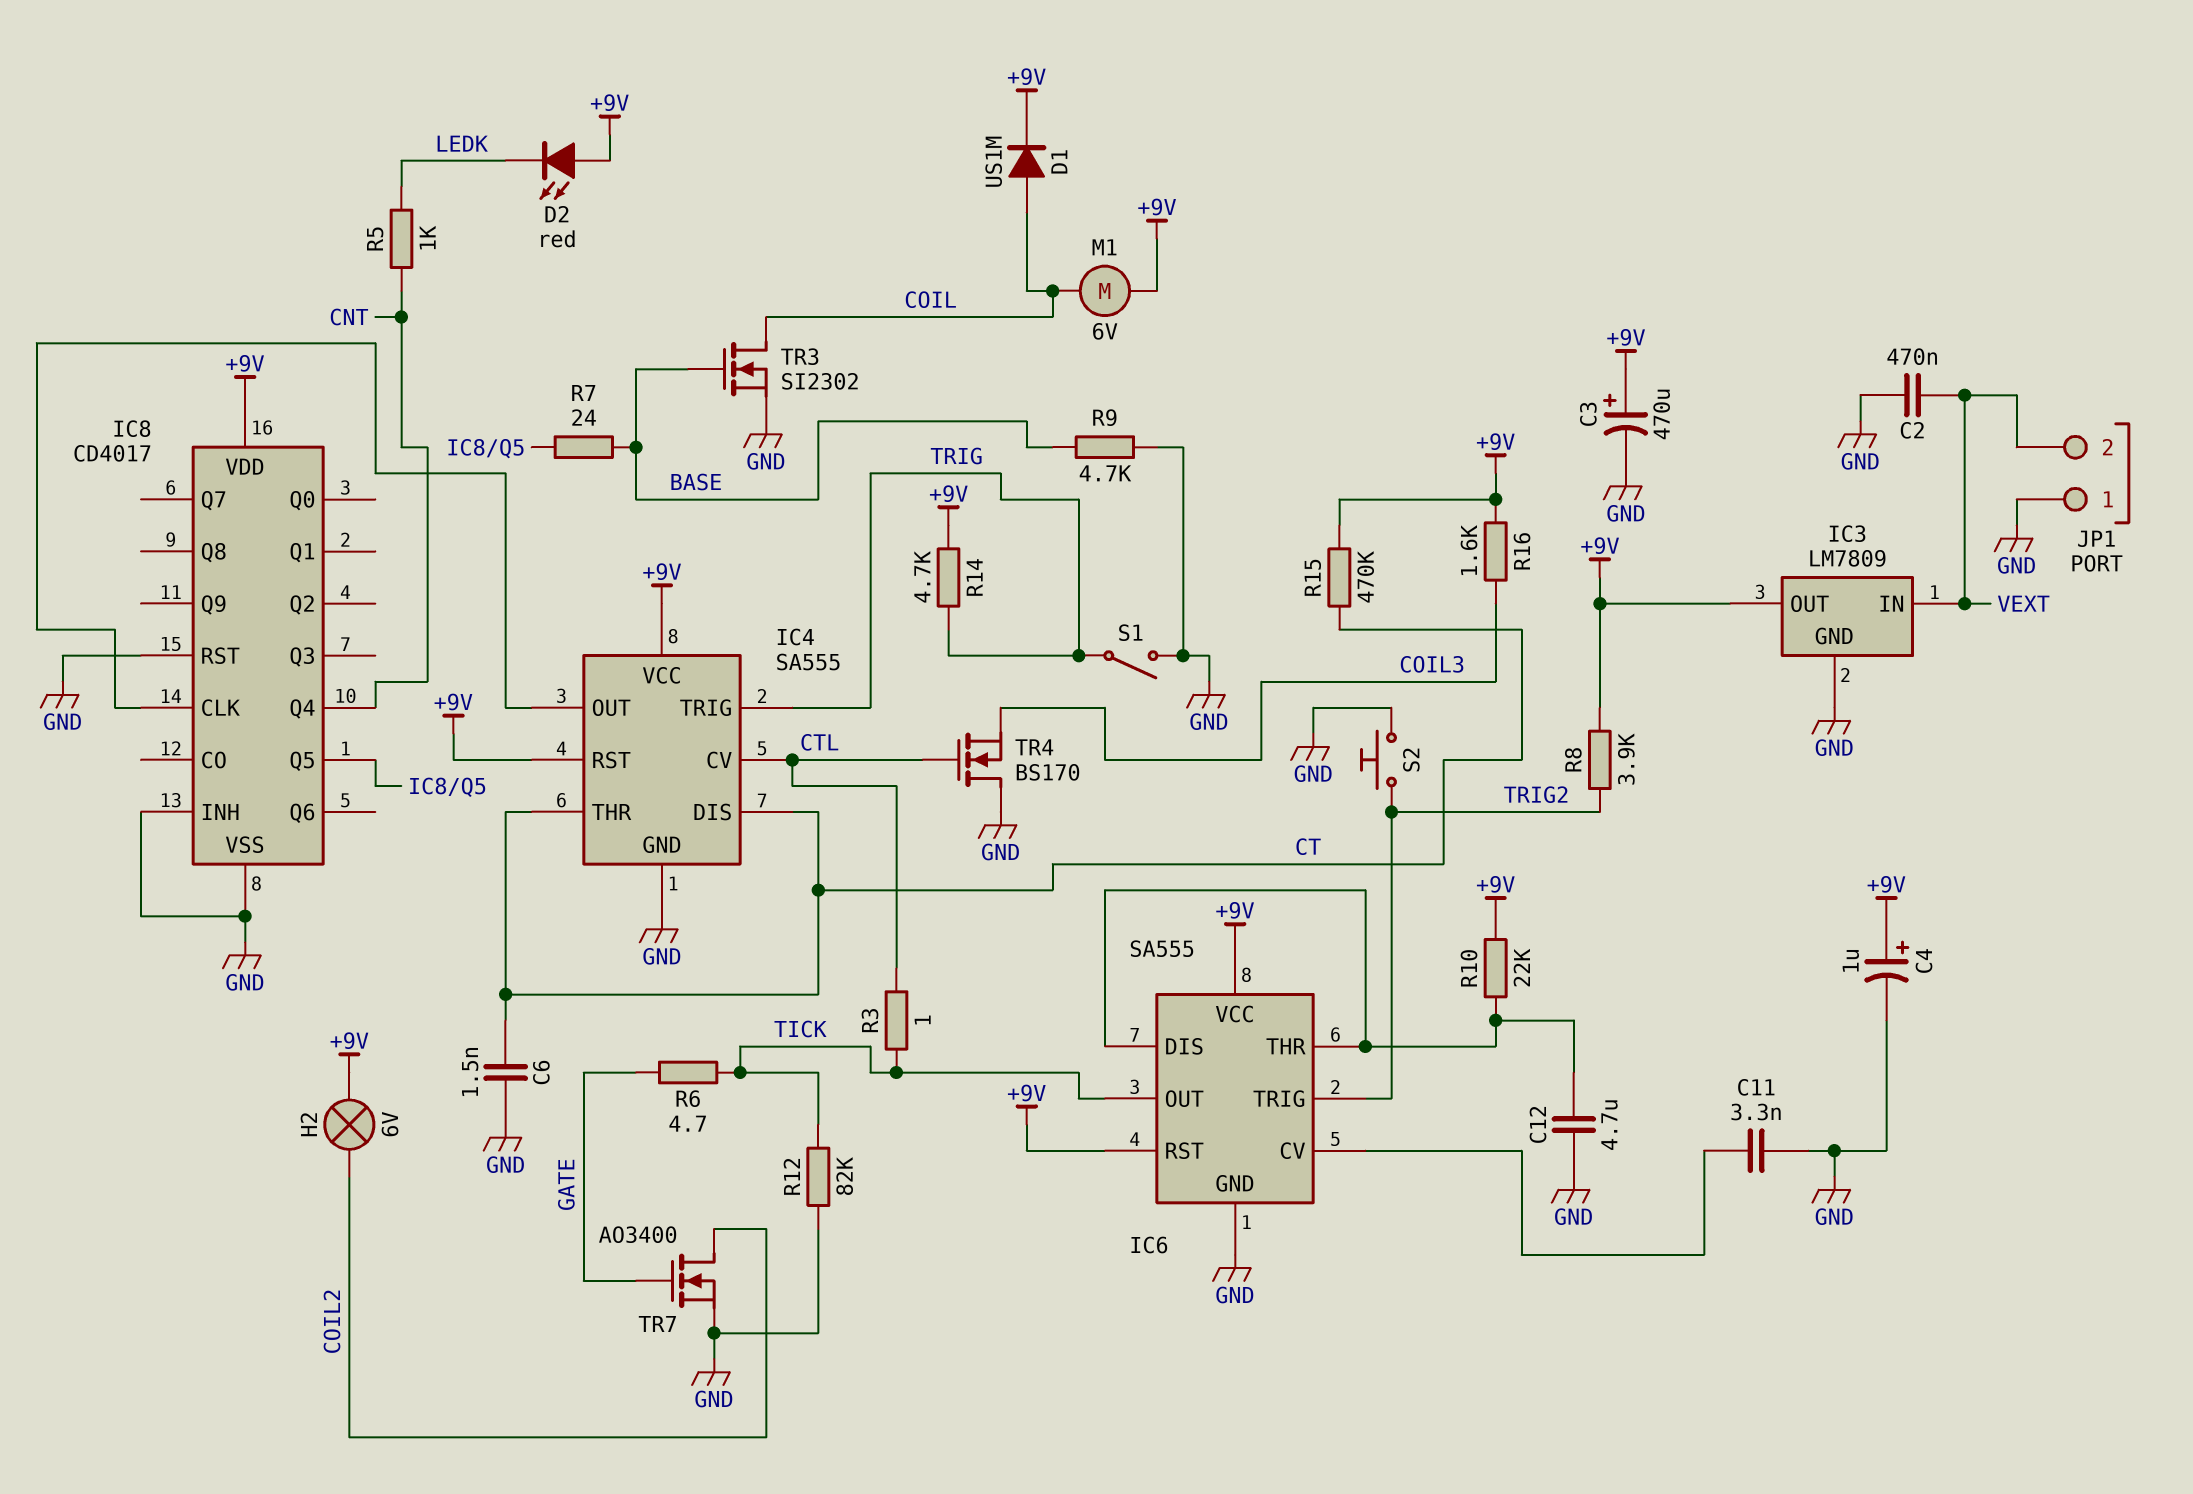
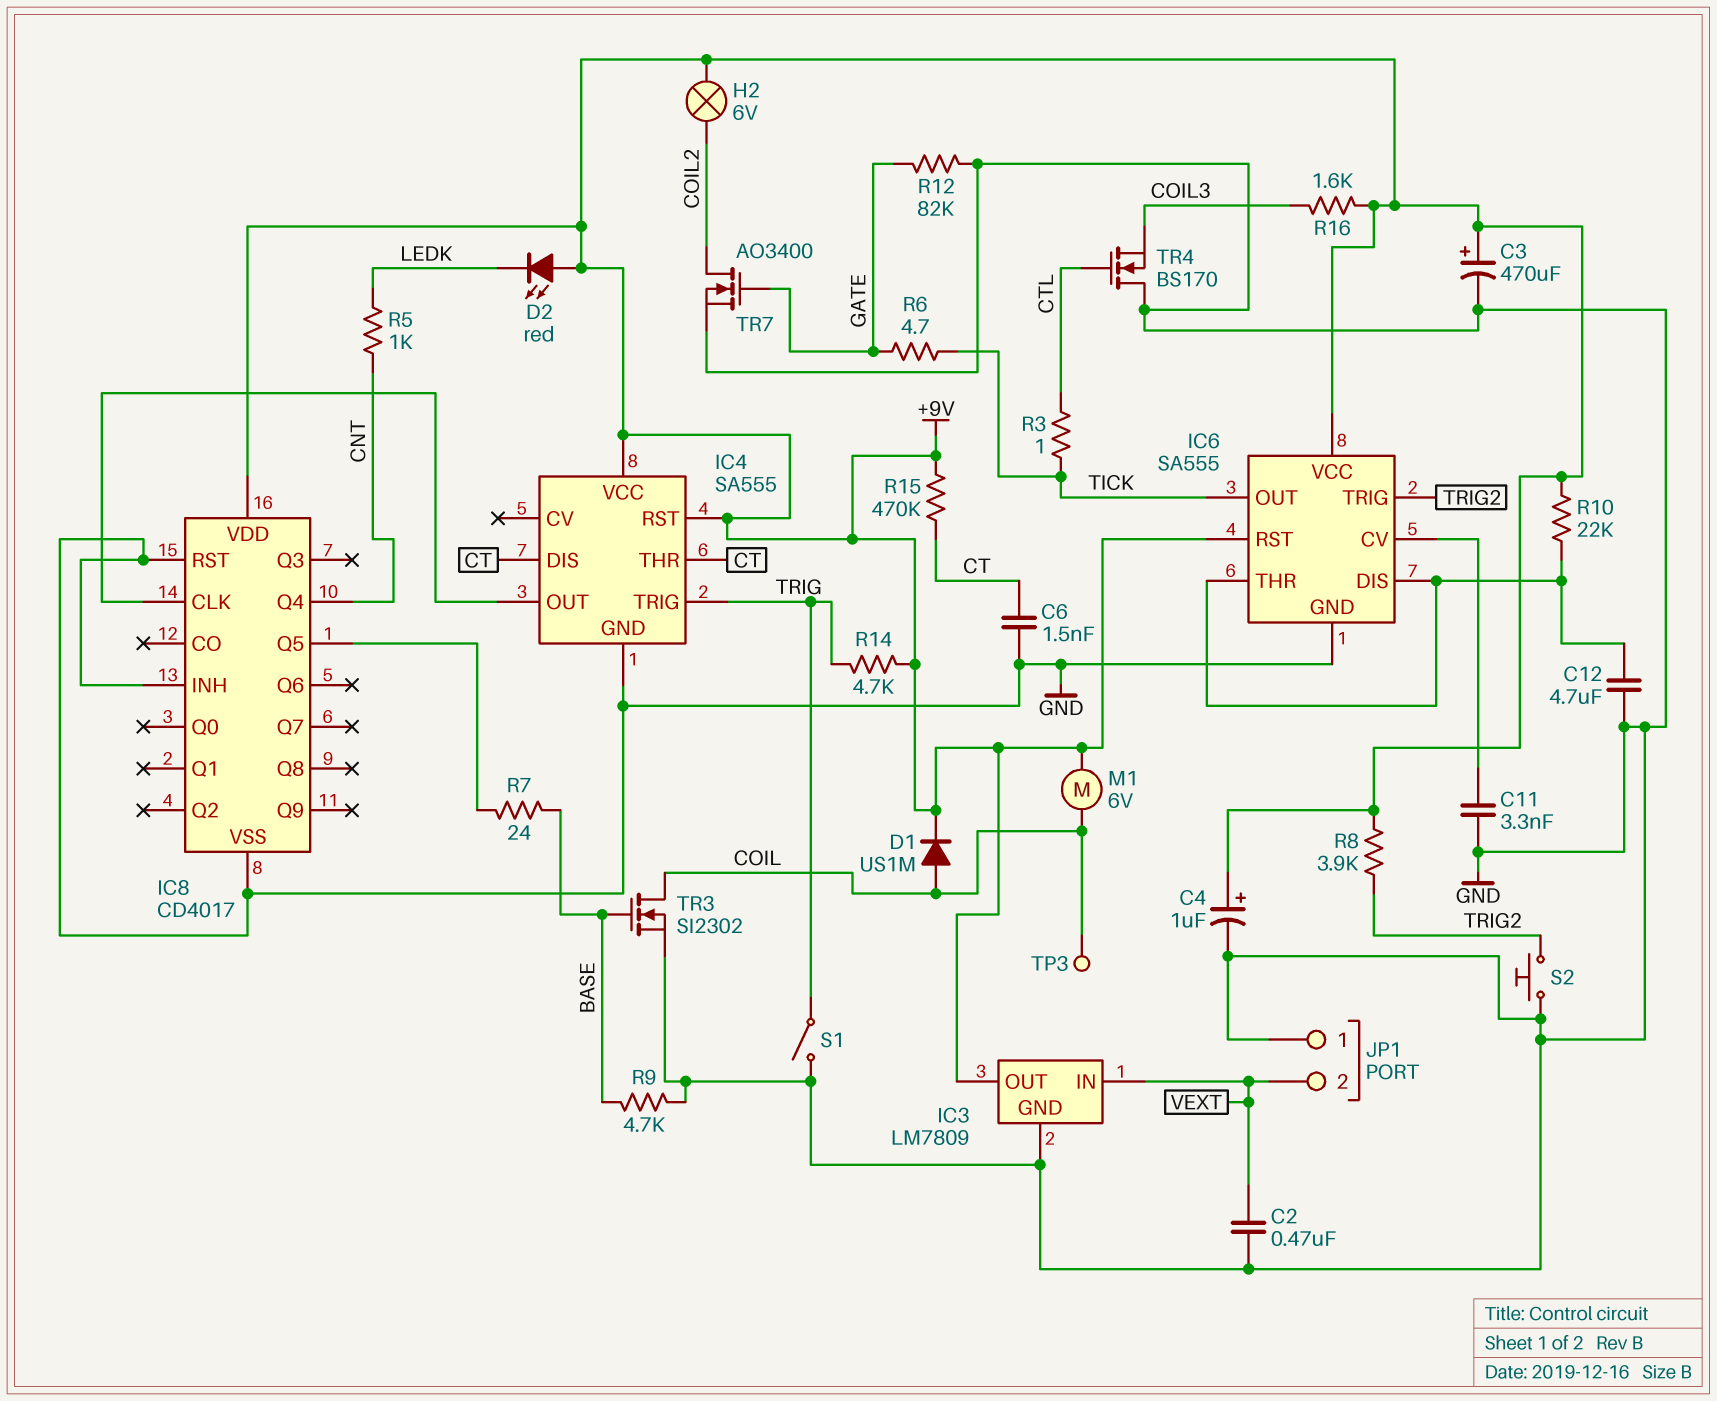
IC4 pin CV: CTL -> none
R12: 82k (GND, TICK) -> 82k (GATE, GND)
TP3: none -> test point (COIL)

